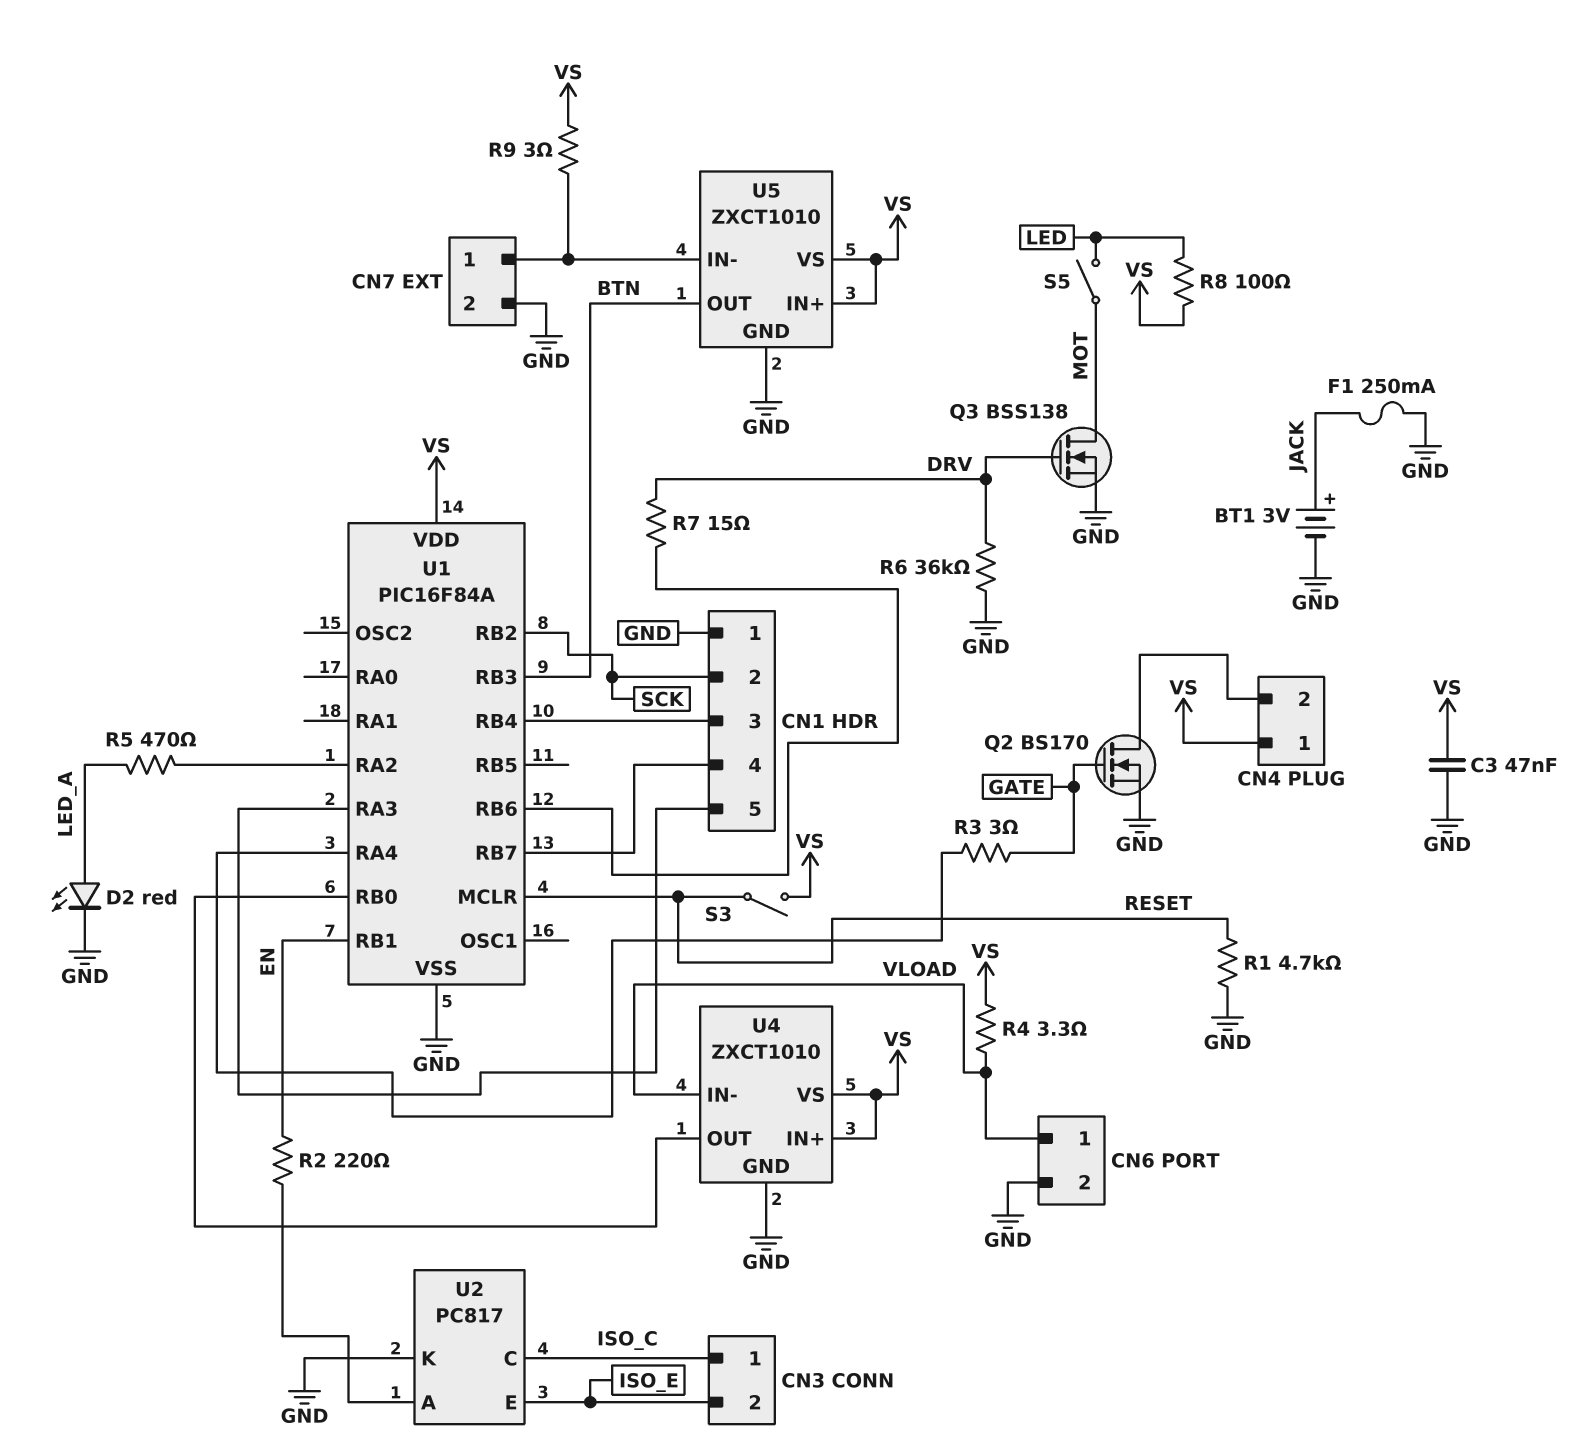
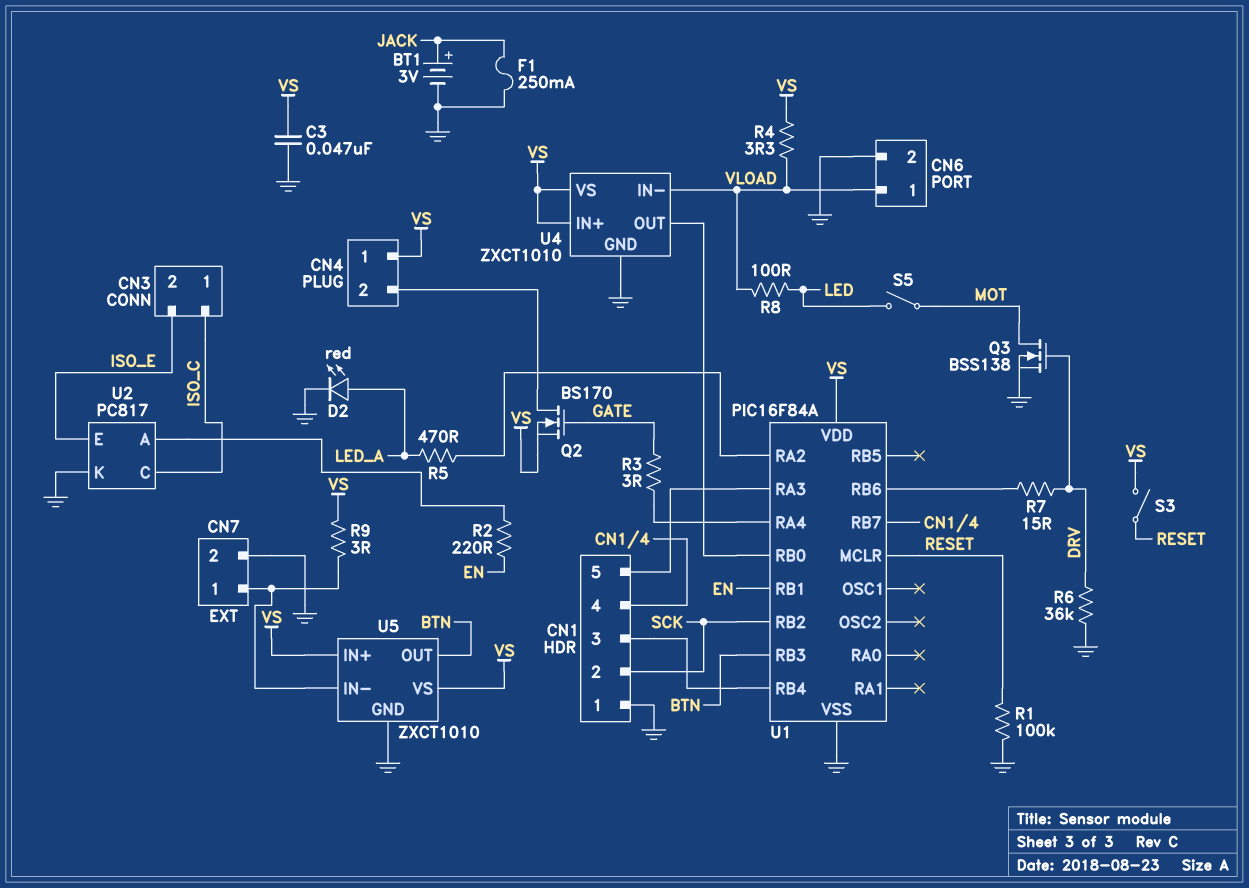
Q2: NMOS BS170 (G GATE, D CN4/2, S GND) -> NMOS BS170 (G GATE, D CN4/2, S VS)
R1: 4.7k (GND, RESET) -> 100k (GND, RESET)
R8: 100 (LED, VS) -> 100 (LED, VLOAD)

